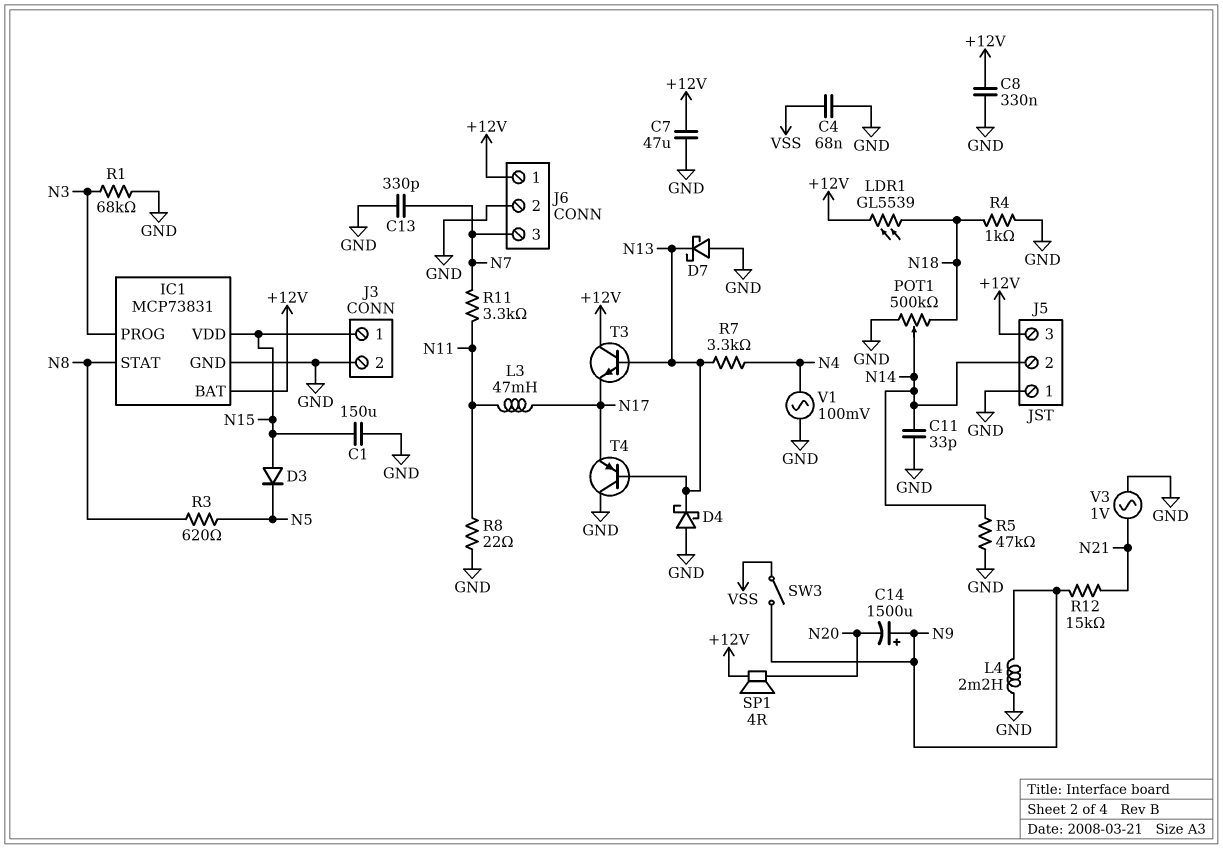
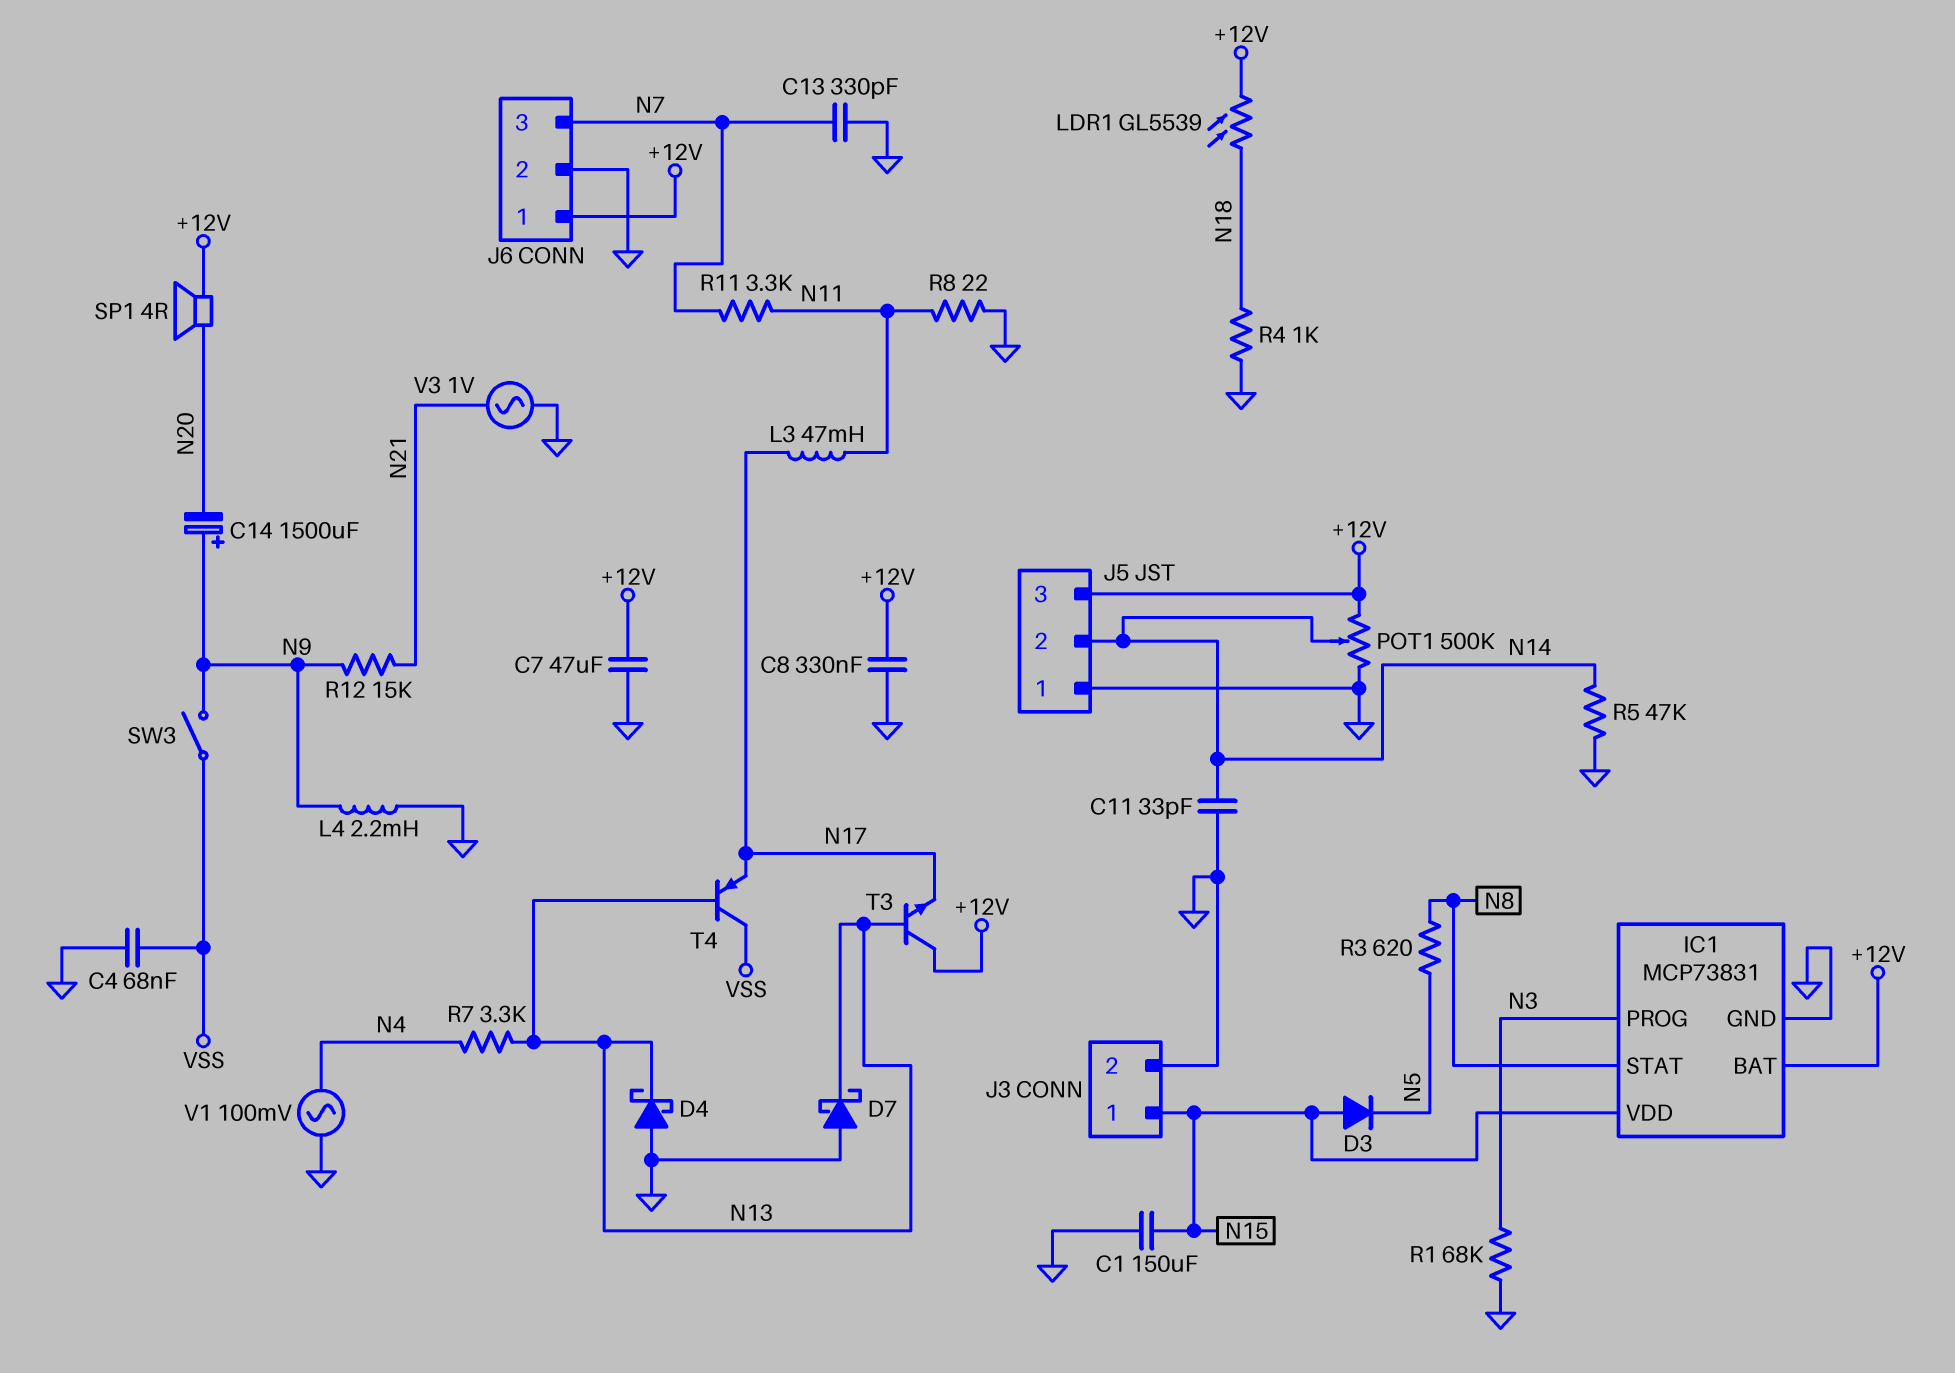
POT1: 500k (GND, N18, wiper N14) -> 500k (+12V, GND, wiper N14)
T4: PNP (B N13, C GND, E N17) -> PNP (B N13, C VSS, E N17)

